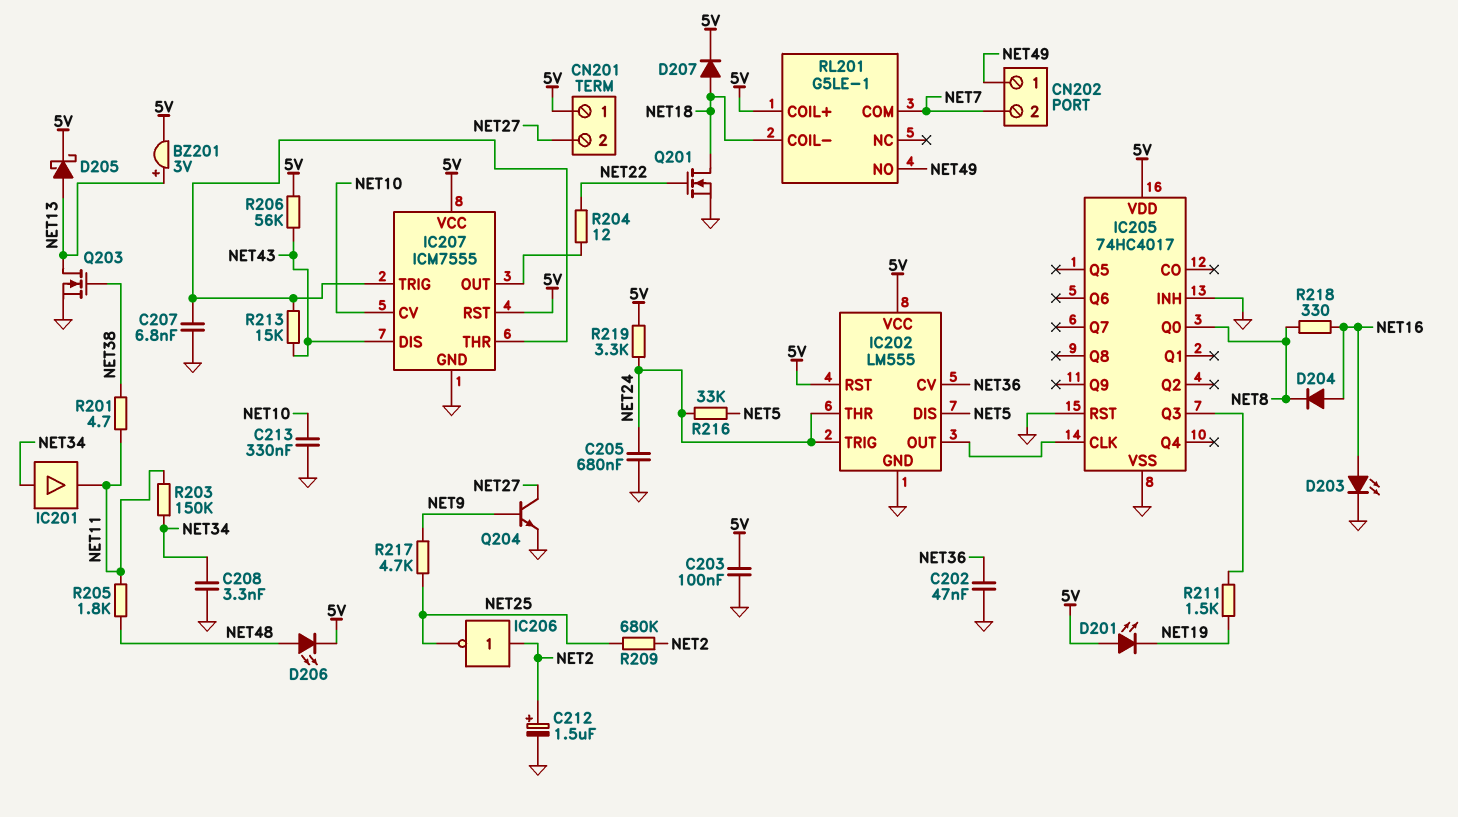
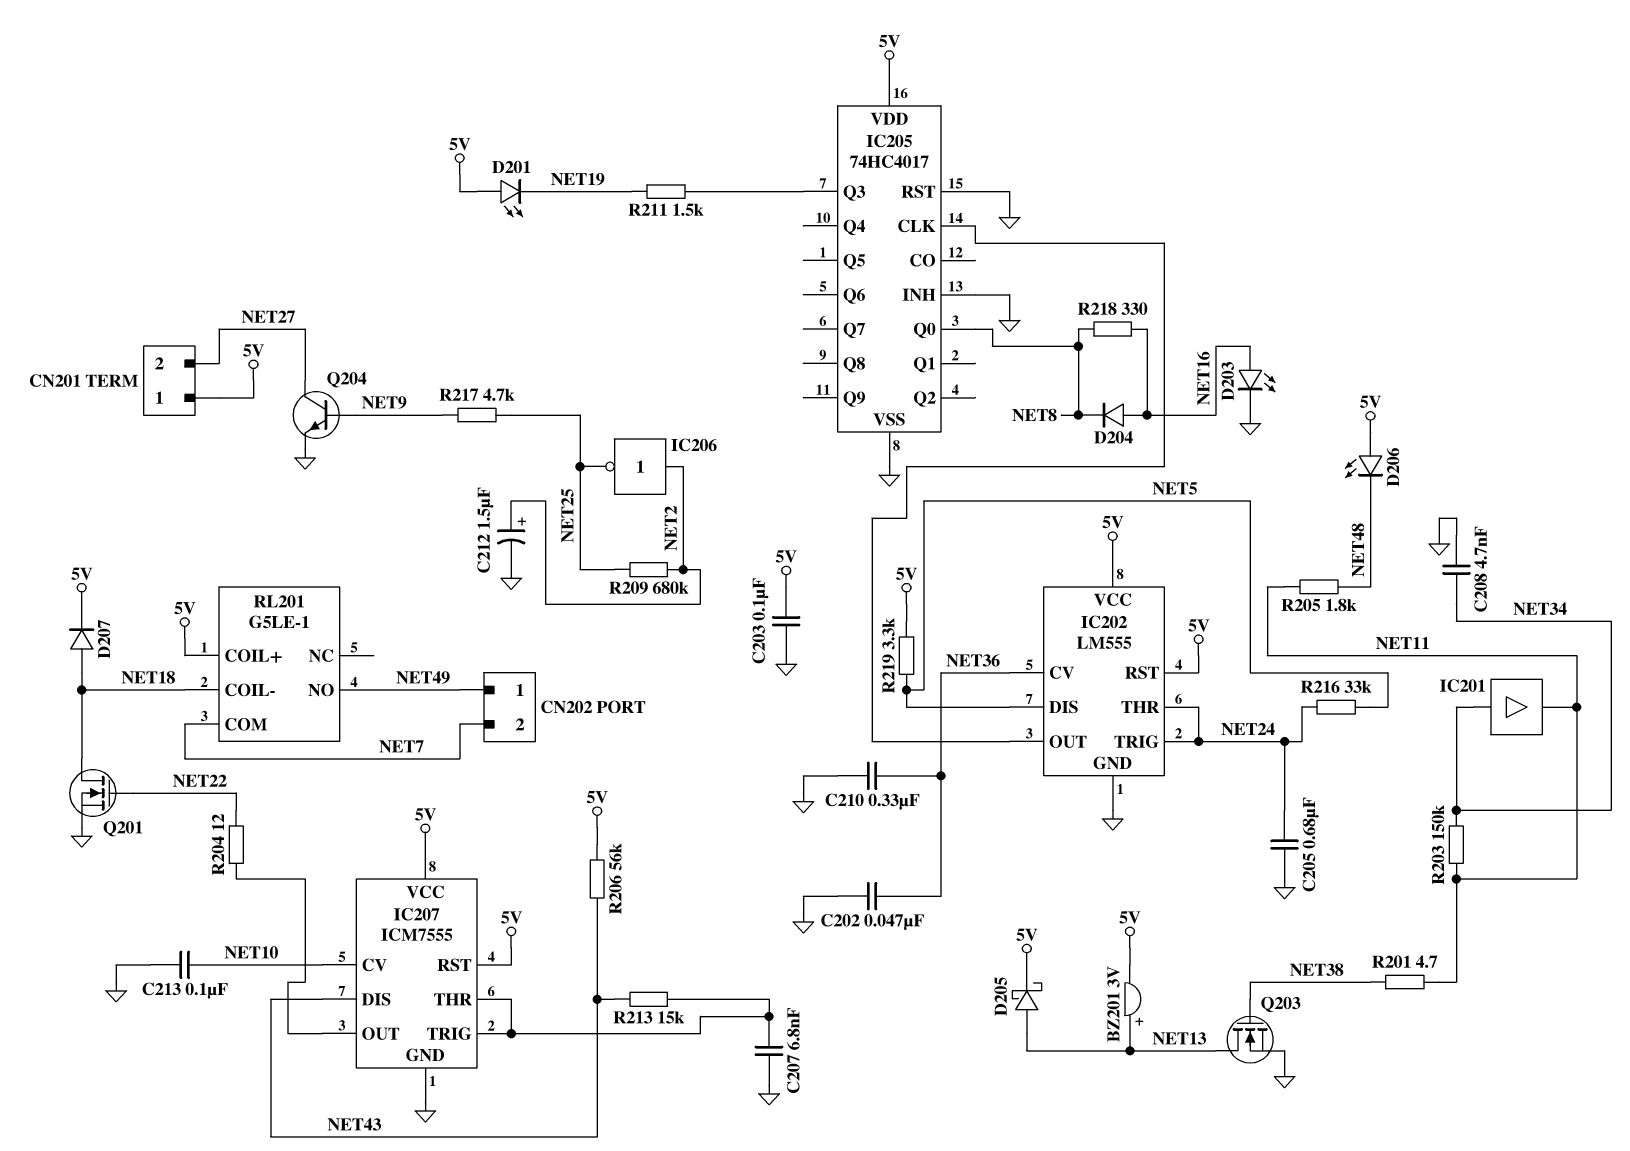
C208: 3.3nF (GND, NET34) -> 4.7nF (GND, NET34)
C210: none -> 330nF (GND, NET36)
C213: 330nF (GND, NET10) -> 100nF (GND, NET10)
D206: LED (A NET48, K 5V) -> LED (A 5V, K NET48)
R219: 3.3k (5V, NET24) -> 3.3k (5V, NET5)

